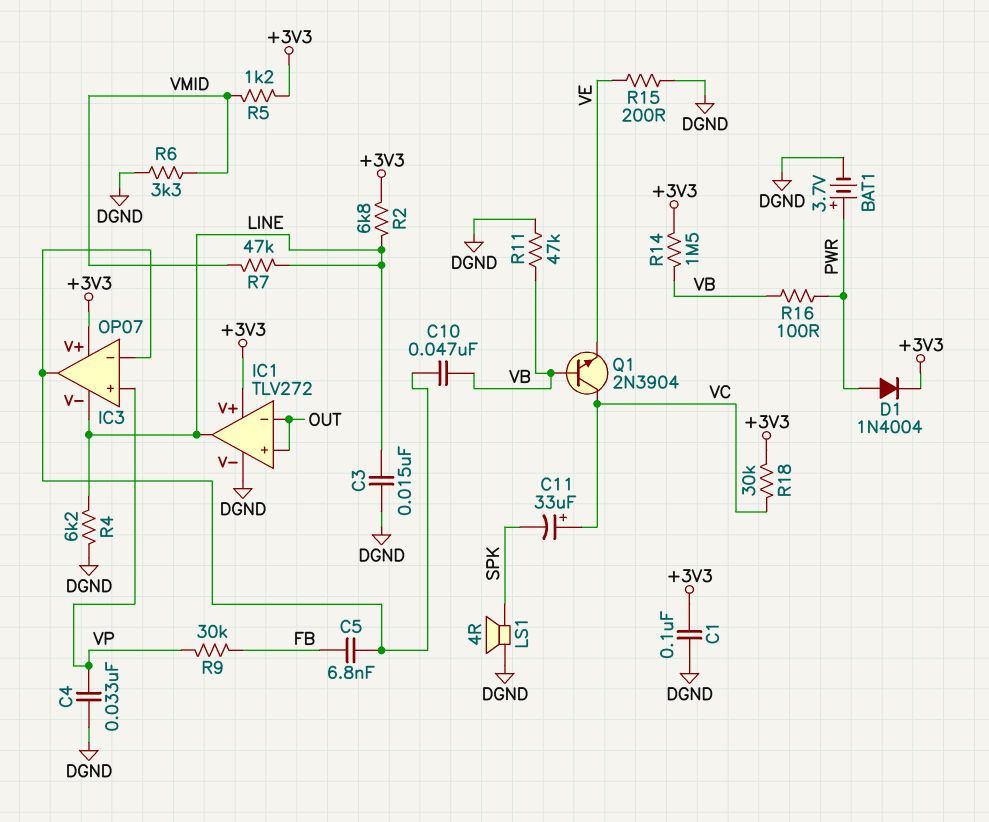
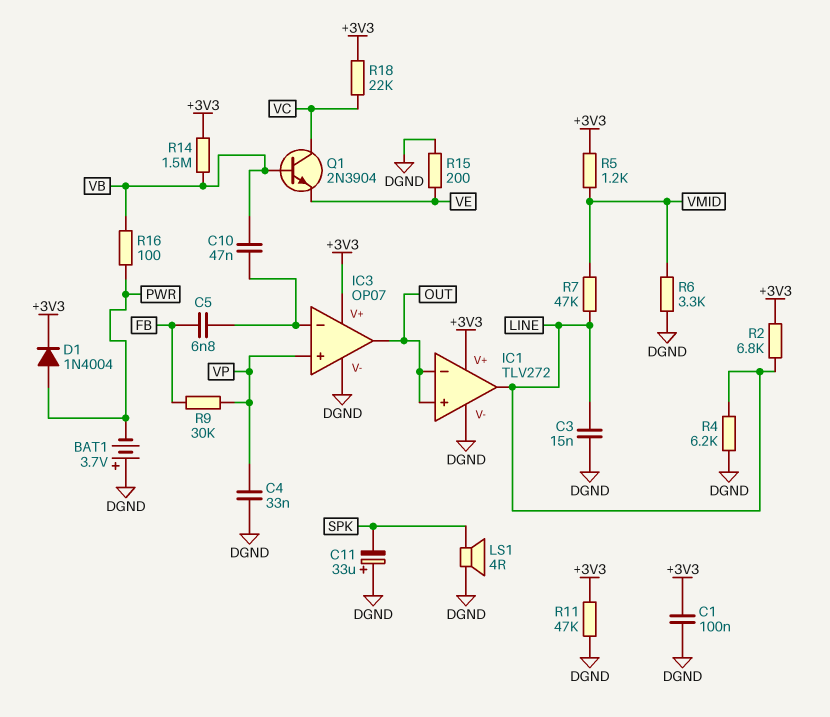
BAT1: 3.7V (plus PWR, minus DGND) -> 3.7V (plus DGND, minus PWR)
C11: 33uF (plus VC, minus SPK) -> 33uF (plus DGND, minus SPK)
IC3 pin V-: LINE -> DGND
IC3 pin out: IC3/in- -> OUT
R11: 47k (DGND, VB) -> 47k (+3V3, DGND)
R18: 30k (+3V3, VC) -> 22k (+3V3, VC)

